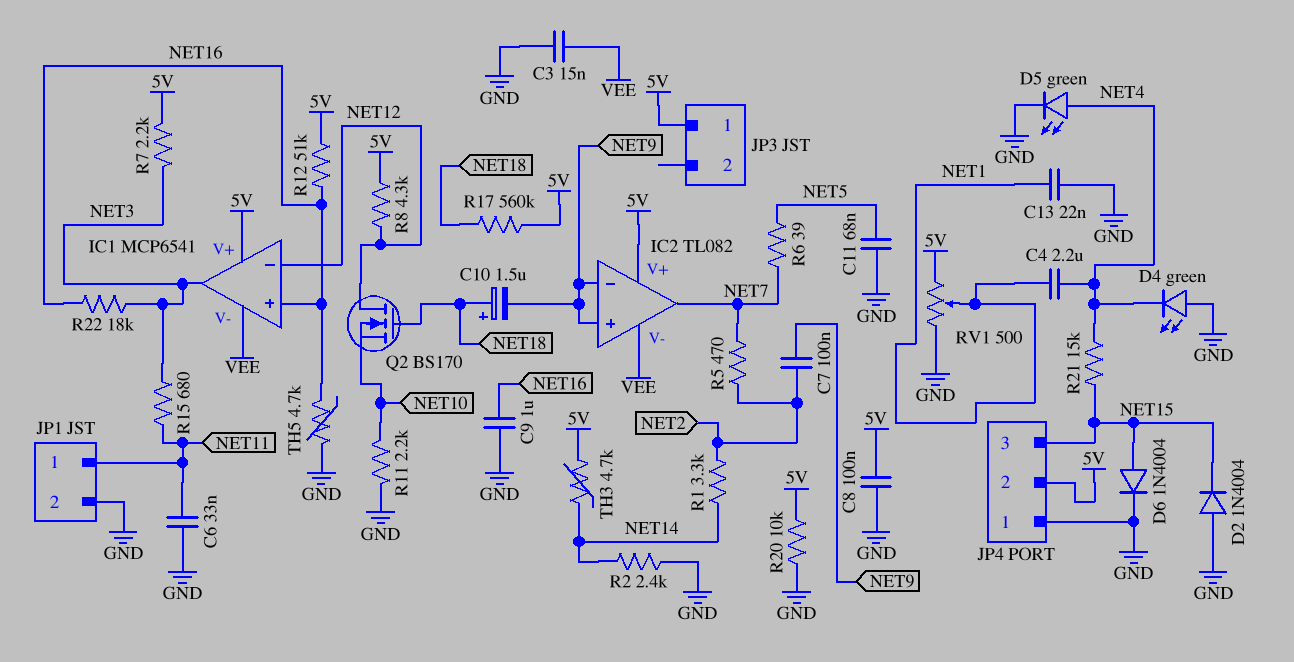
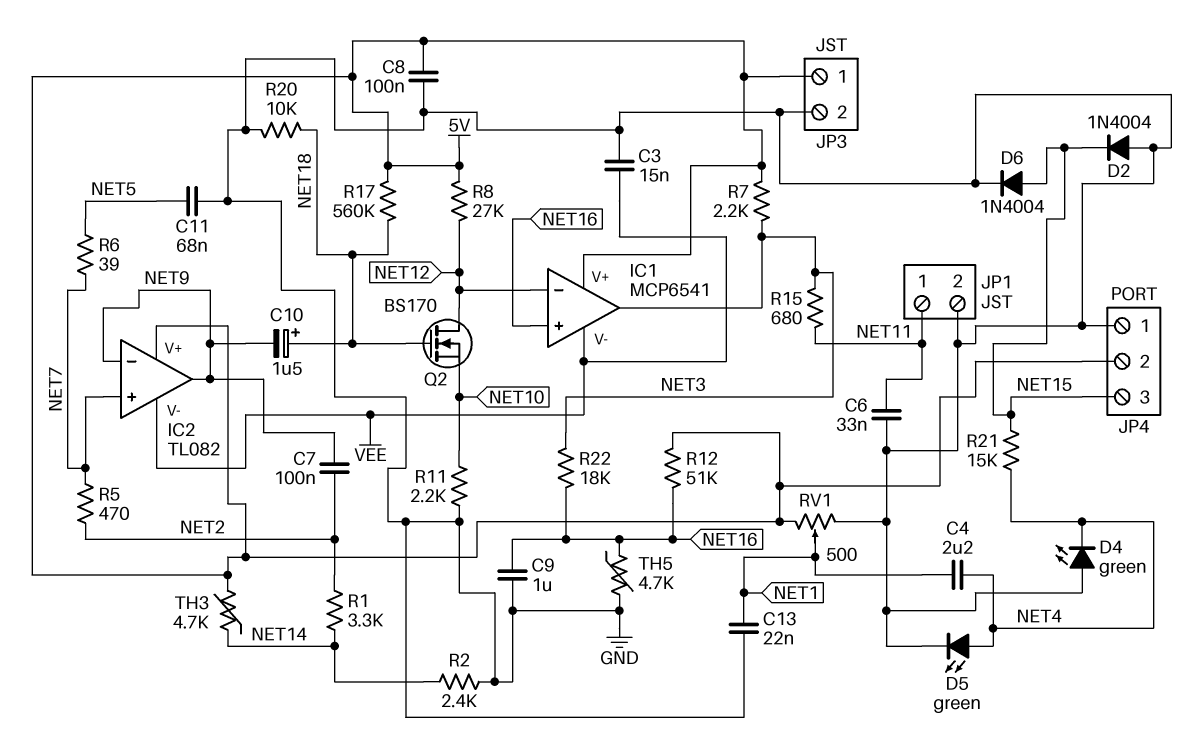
IC2 pin in+: NET9 -> NET7
IC2 pin out: NET7 -> NET9
JP3 pin 2: none -> GND
R8: 4.3k (5V, NET12) -> 27k (5V, NET12)
R20: 10k (5V, GND) -> 10k (GND, NET18)

